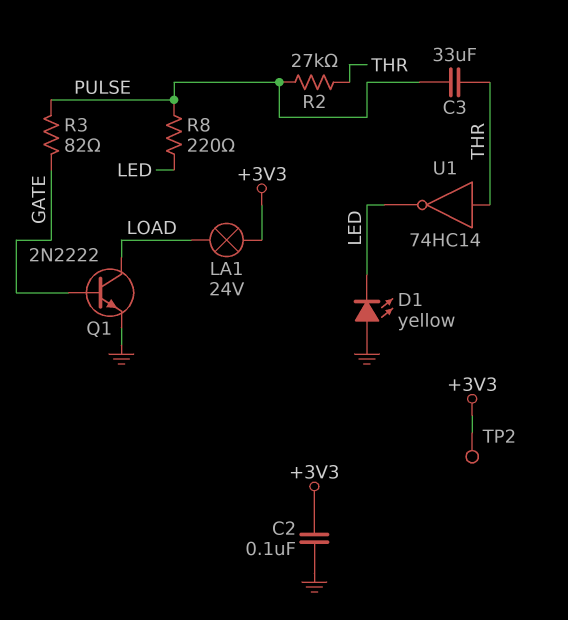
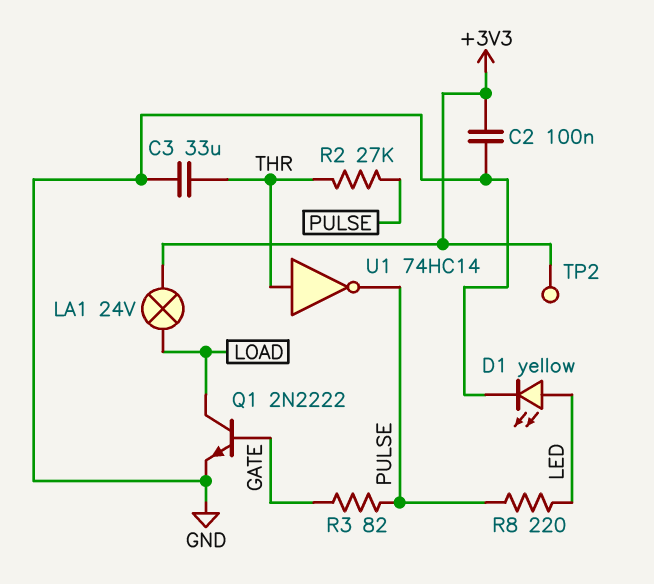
C3: 33uF (PULSE, THR) -> 33uF (GND, THR)
D1: LED yellow (A GND, K LED) -> LED yellow (A LED, K GND)
U1: NOT 74HC14 (in THR, out LED) -> NOT 74HC14 (in THR, out PULSE)

